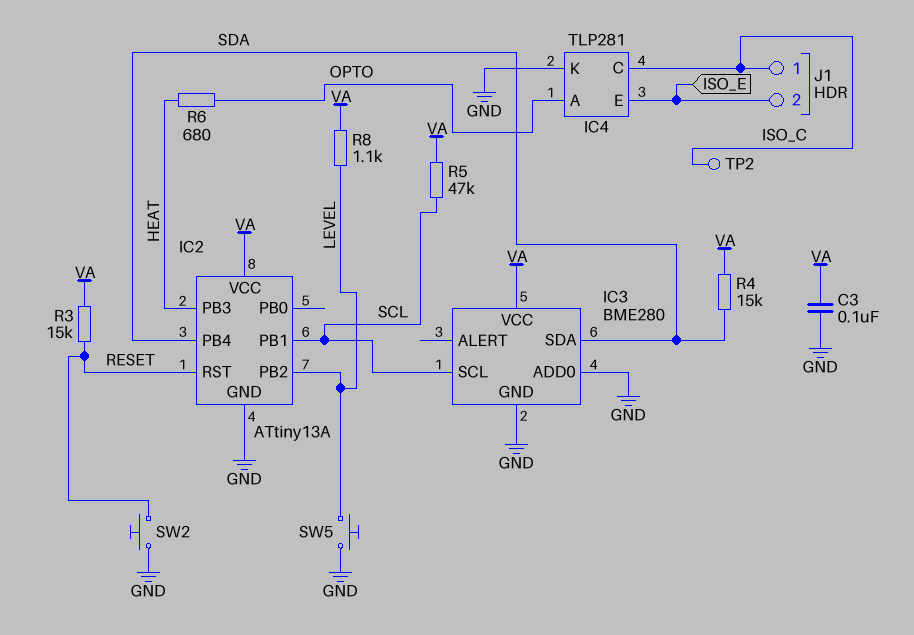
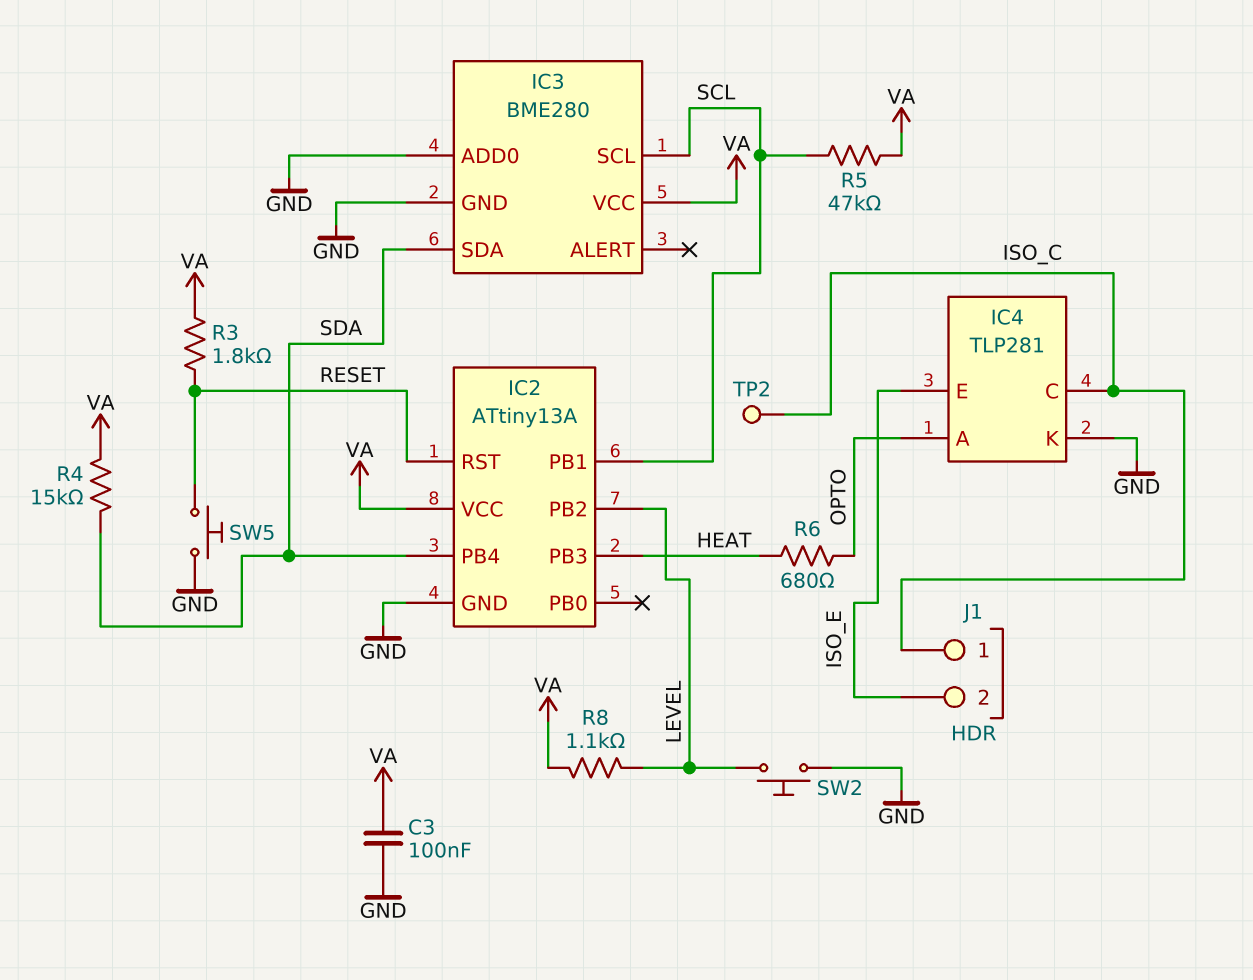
R3: 15k (RESET, VA) -> 1.8k (RESET, VA)
SW2: button (GND, RESET) -> button (GND, LEVEL)
SW5: button (GND, LEVEL) -> button (GND, RESET)

